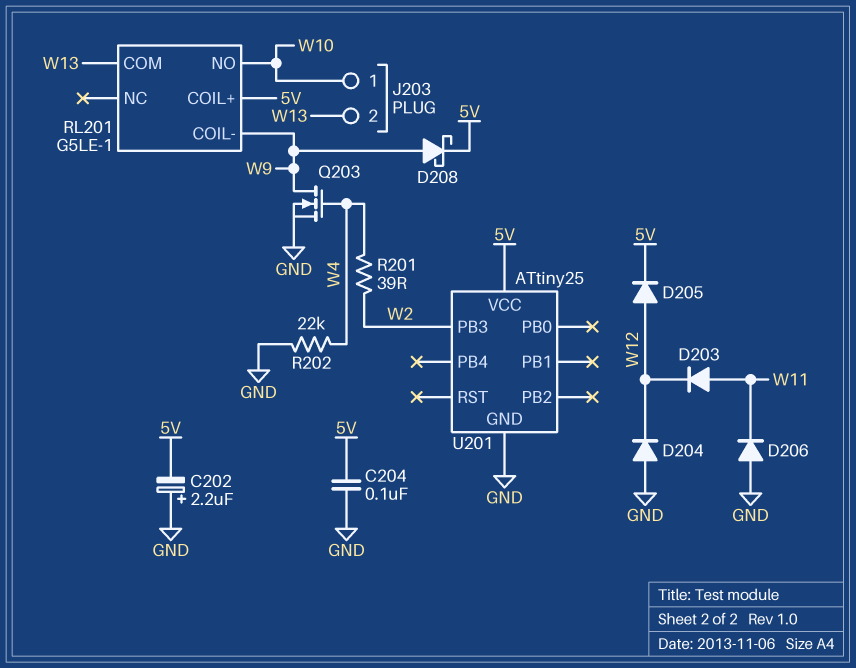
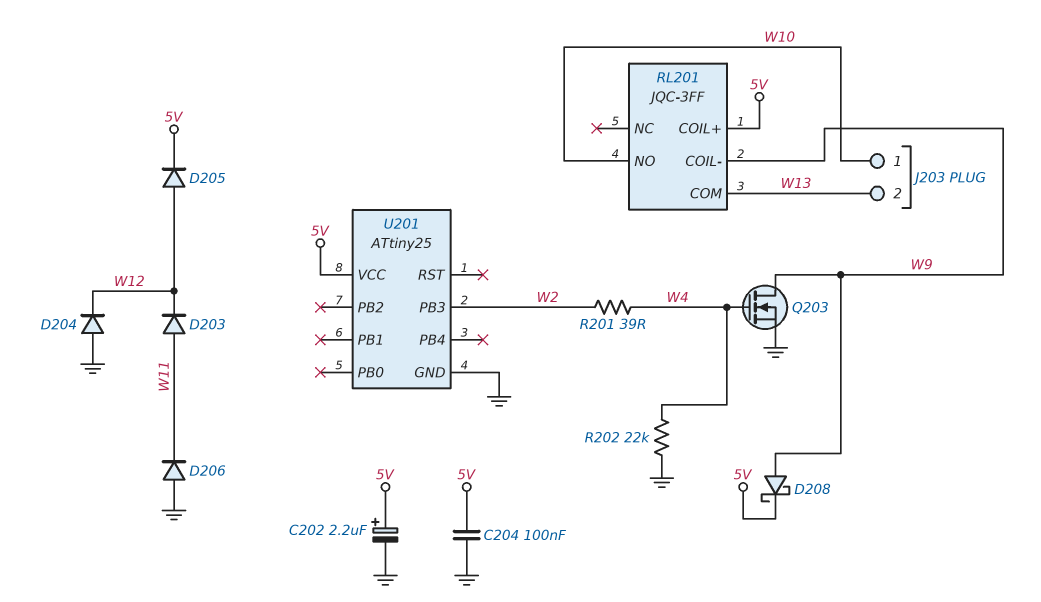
C202: 2.2uF (plus GND, minus 5V) -> 2.2uF (plus 5V, minus GND)
RL201: G5LE-1 -> JQC-3FF

